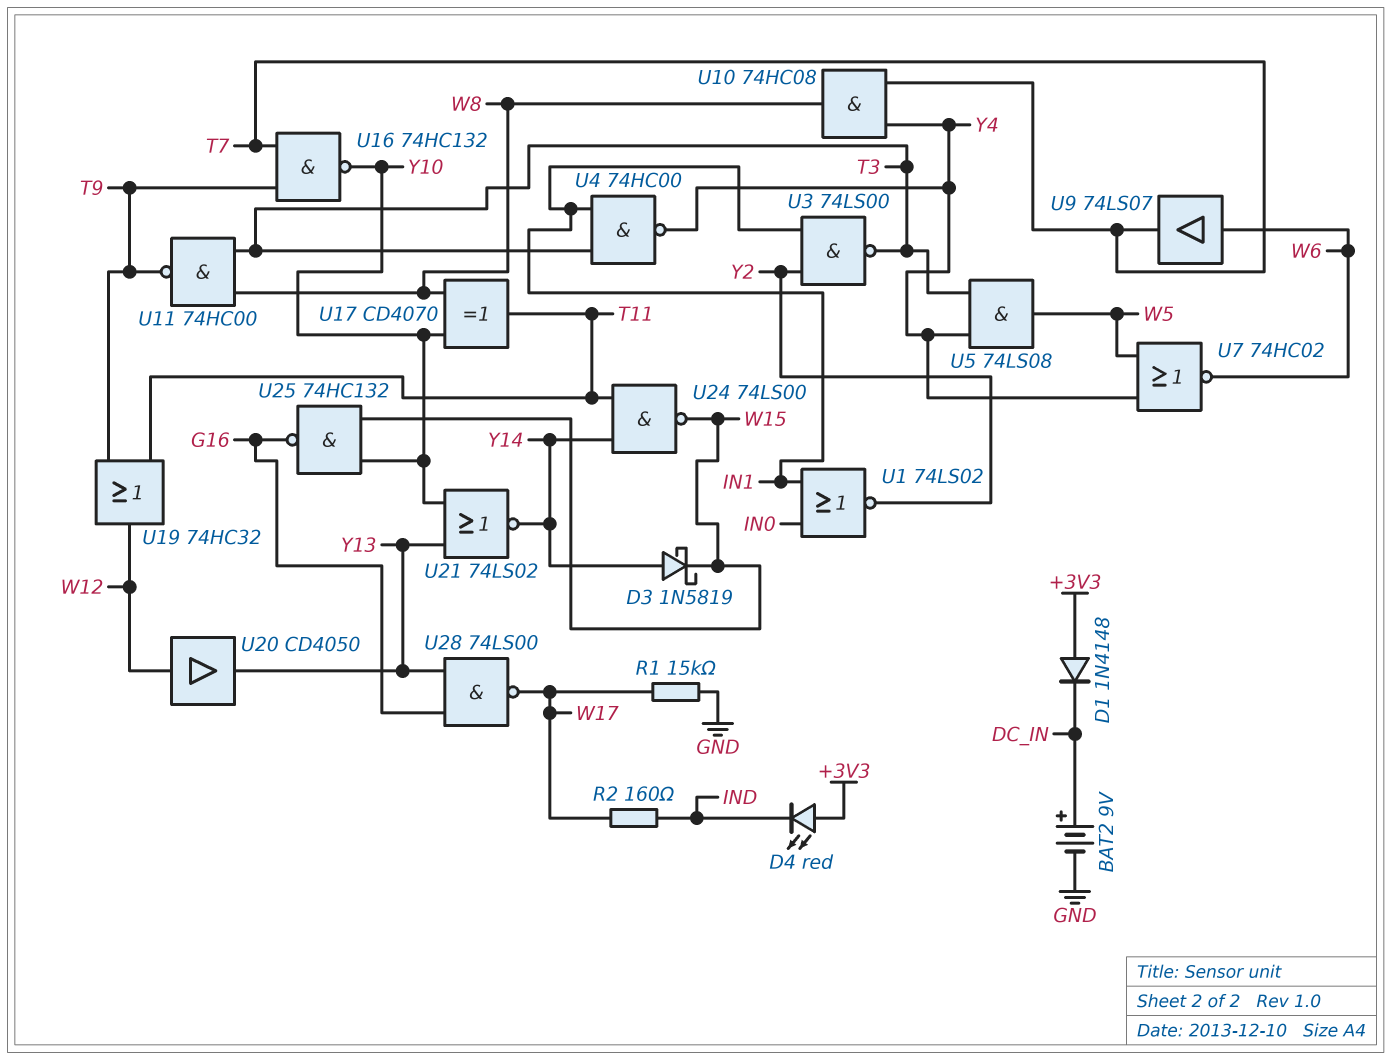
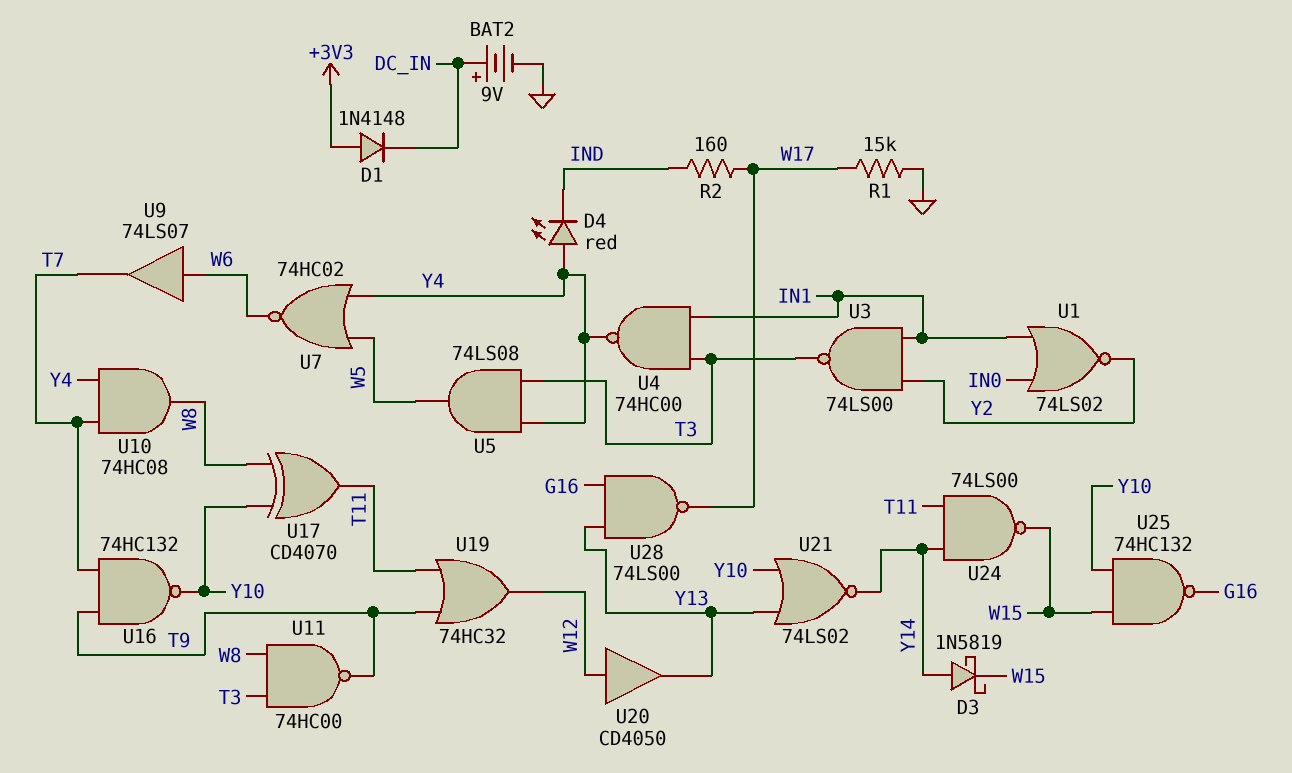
D4: LED red (A +3V3, K IND) -> LED red (A Y4, K IND)

